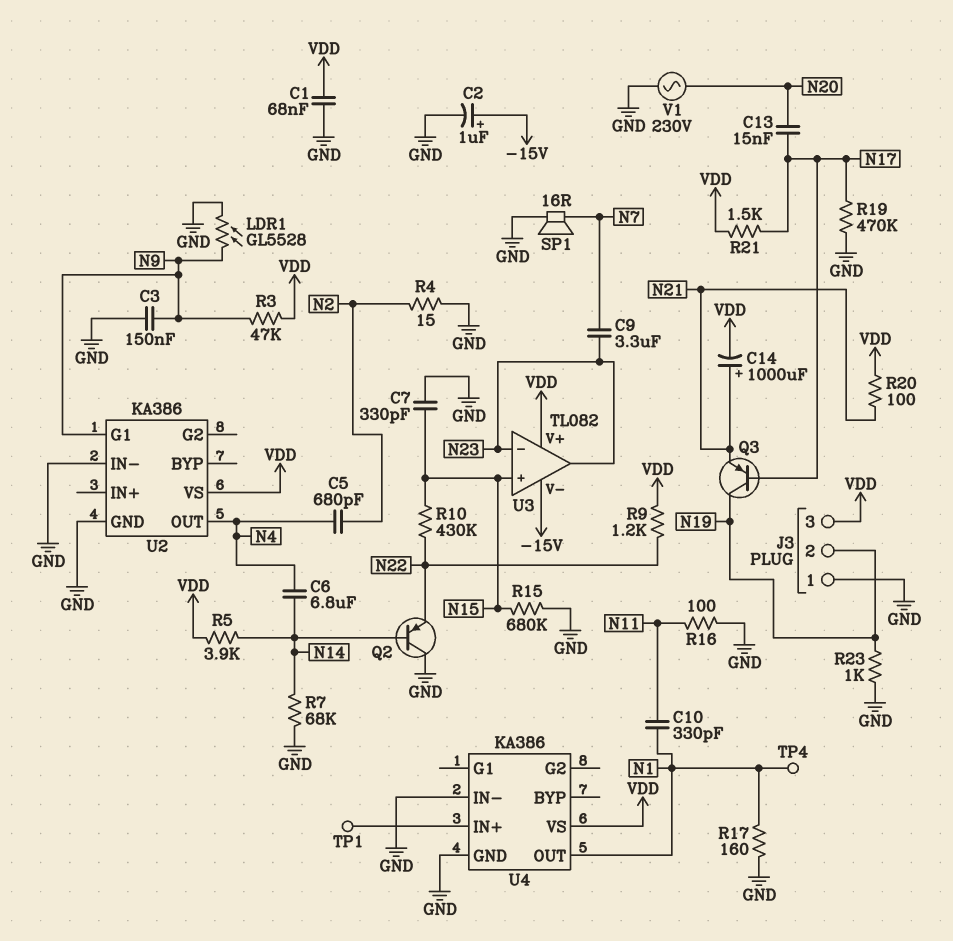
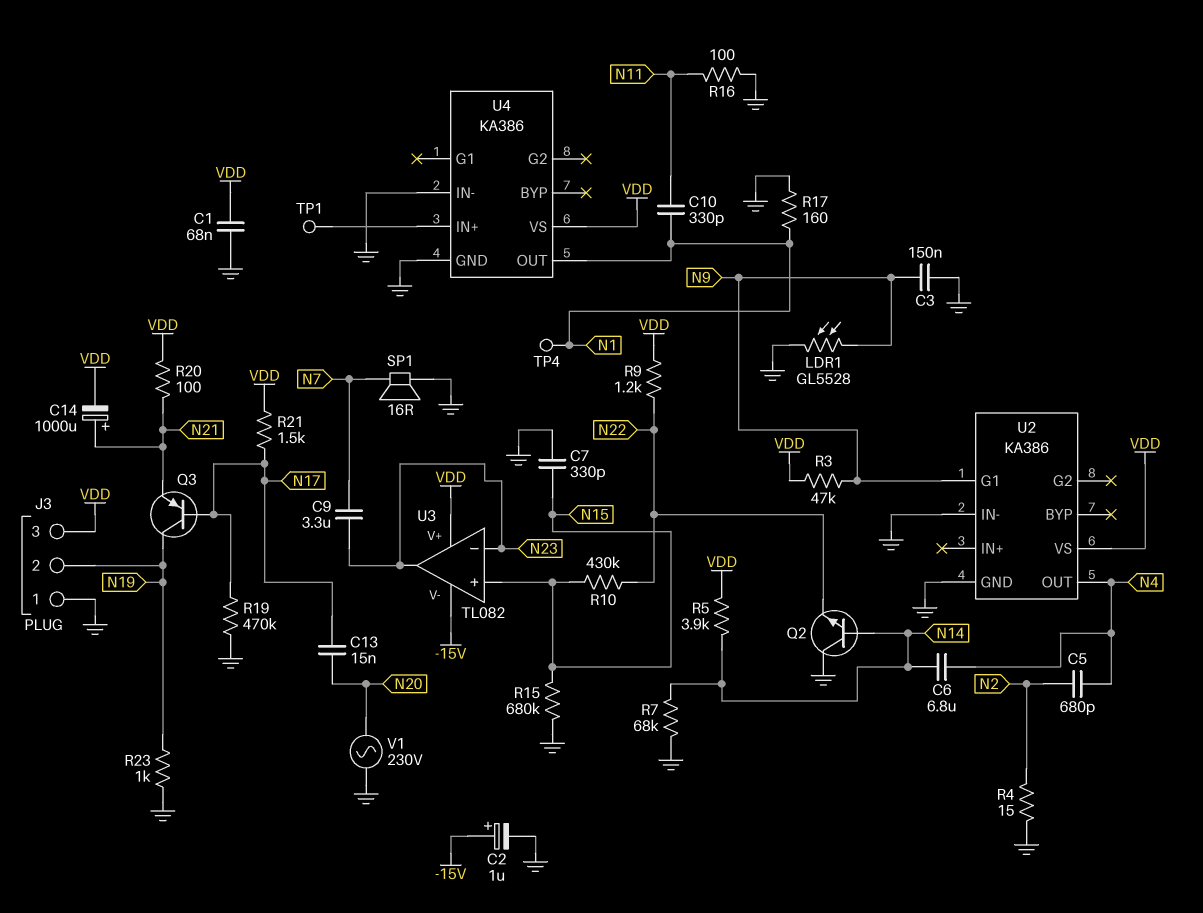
Q2: PNP (B N14, C GND, E N22) -> NPN (B N14, C GND, E N22)

